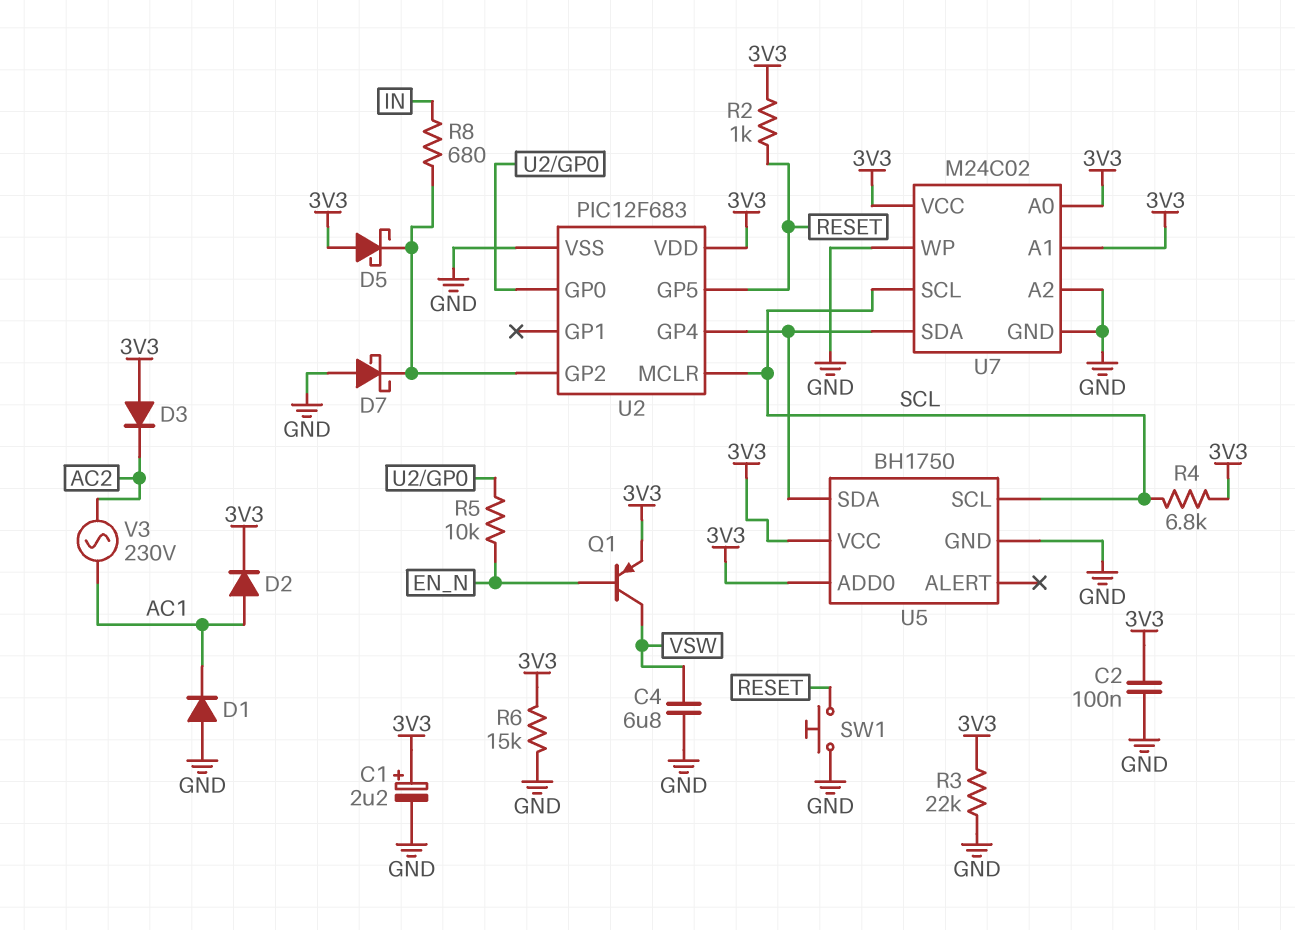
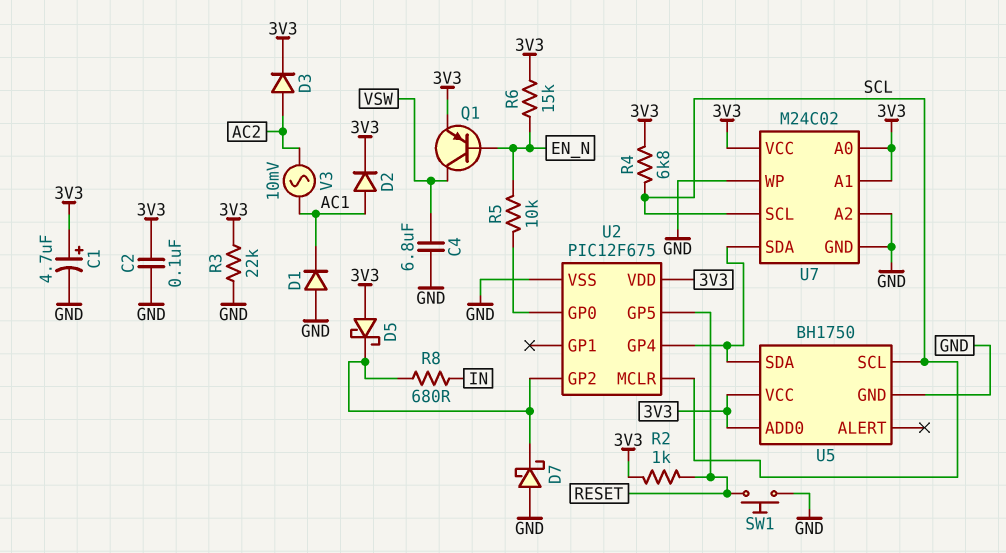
C1: 2.2uF (plus 3V3, minus GND) -> 4.7uF (plus 3V3, minus GND)
D3: diode (A 3V3, K AC2) -> diode (A AC2, K 3V3)
R6: 15k (3V3, GND) -> 15k (3V3, EN_N)
U2: PIC12F683 -> PIC12F675
V3: AC 230V (AC1, AC2) -> AC 10mV (AC1, AC2)

